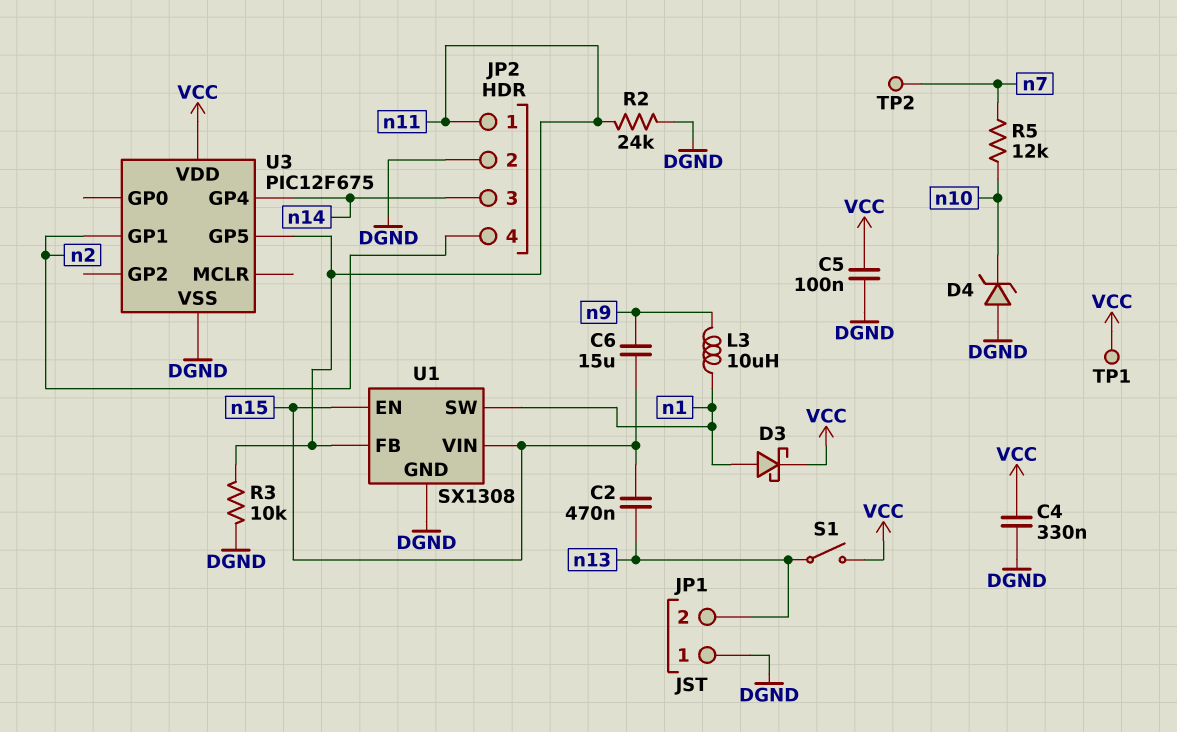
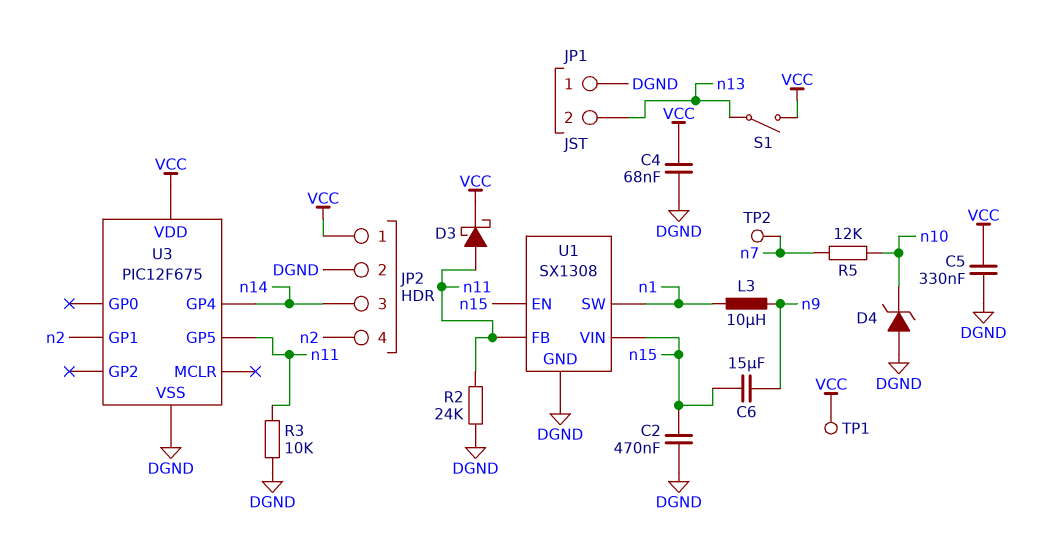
C2: 470nF (n13, n15) -> 470nF (DGND, n15)
C4: 330nF (DGND, VCC) -> 68nF (DGND, VCC)
C5: 100nF (DGND, VCC) -> 330nF (DGND, VCC)
D3: schottky (A n1, K VCC) -> schottky (A n11, K VCC)
JP2 pin 1: n11 -> VCC

